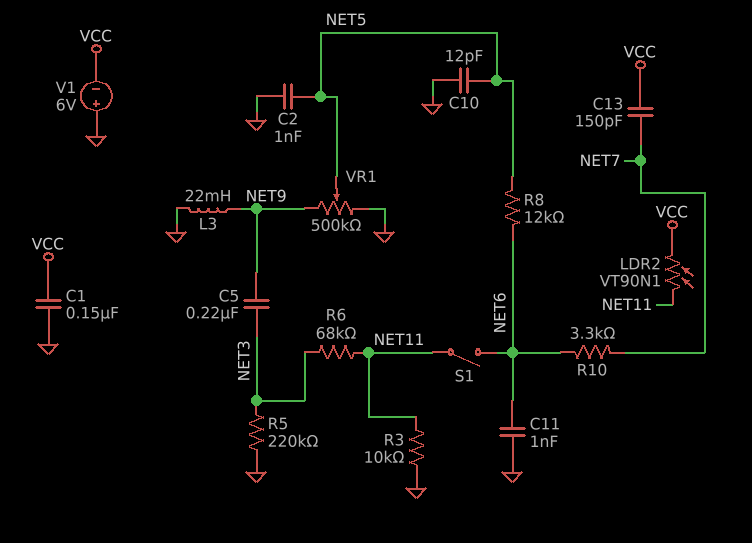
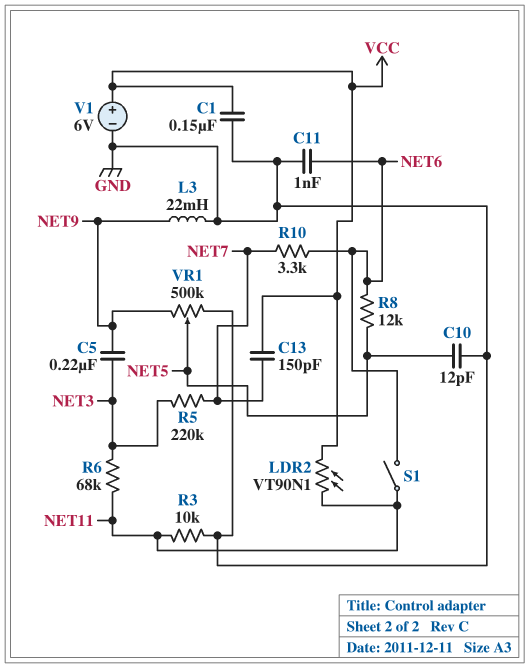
C2: 1nF (GND, NET5) -> none
R5: 220k (GND, NET3) -> 220k (NET3, NET7)
V1: 6V (plus GND, minus VCC) -> 6V (plus VCC, minus GND)

